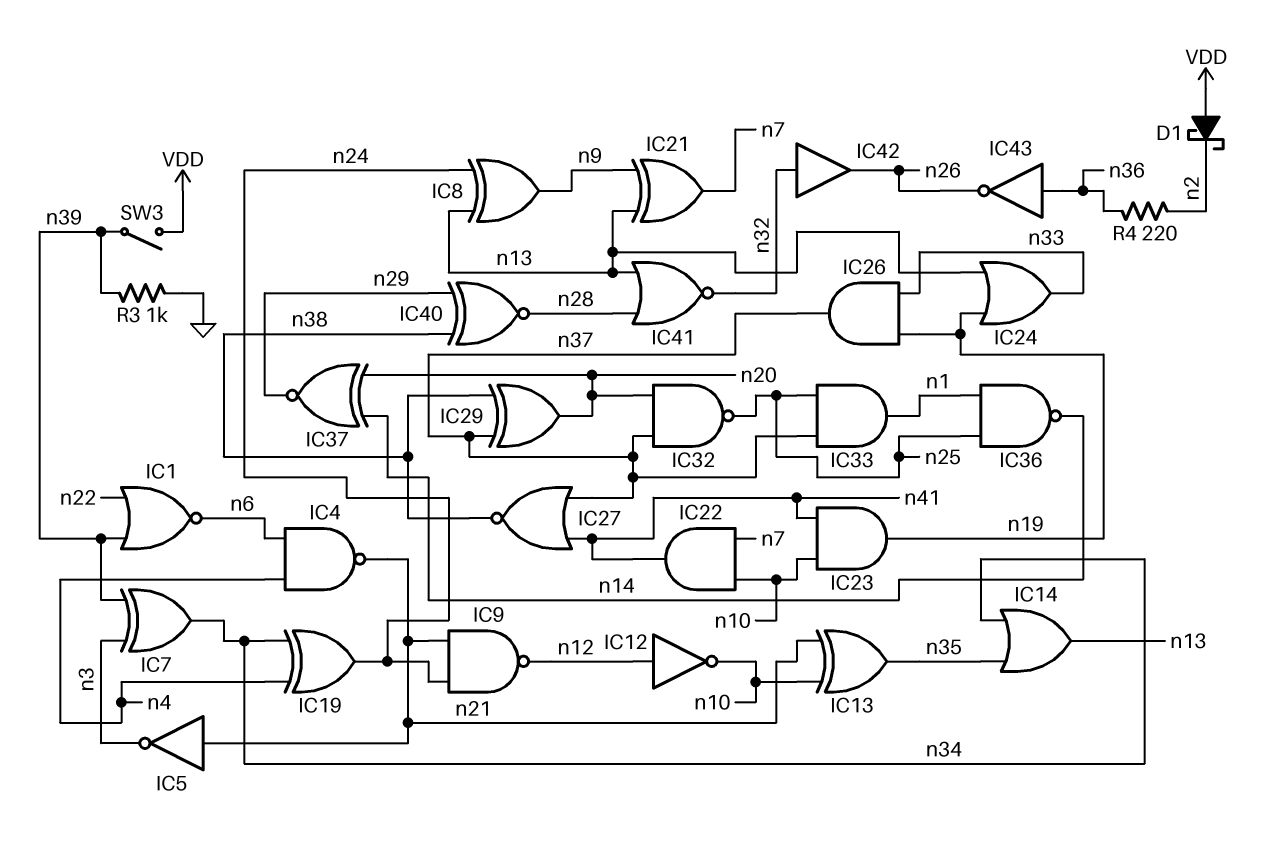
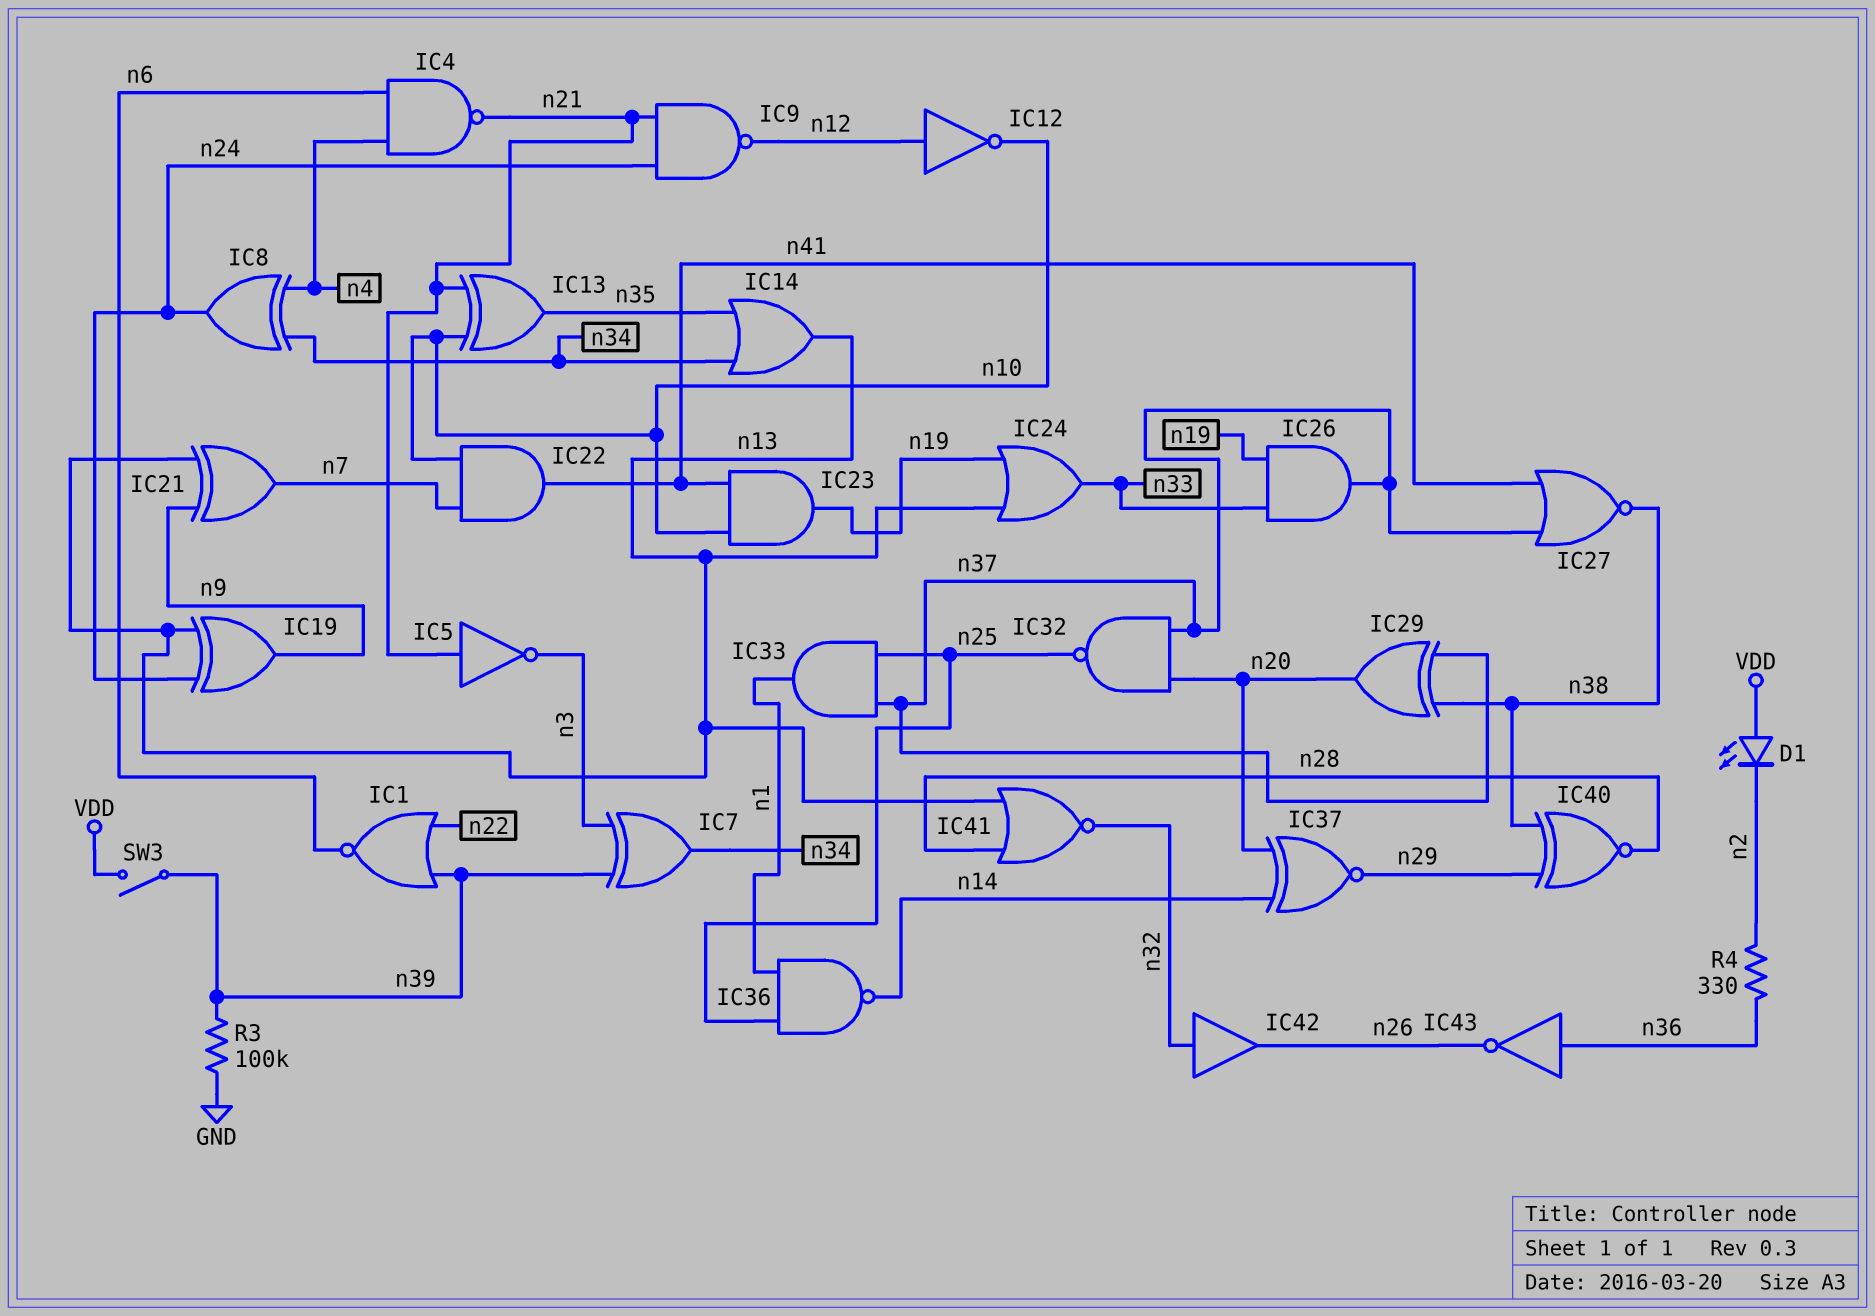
D1: schottky (A VDD, K n2) -> LED (A VDD, K n2)
IC8: XOR (in n13, in n24, out n9) -> XOR (in n4, in n34, out n24)
IC19: XOR (in n4, in n34, out n24) -> XOR (in n13, in n24, out n9)
R3: 1k (GND, n39) -> 100k (GND, n39)
R4: 220 (n2, n36) -> 330 (n2, n36)

